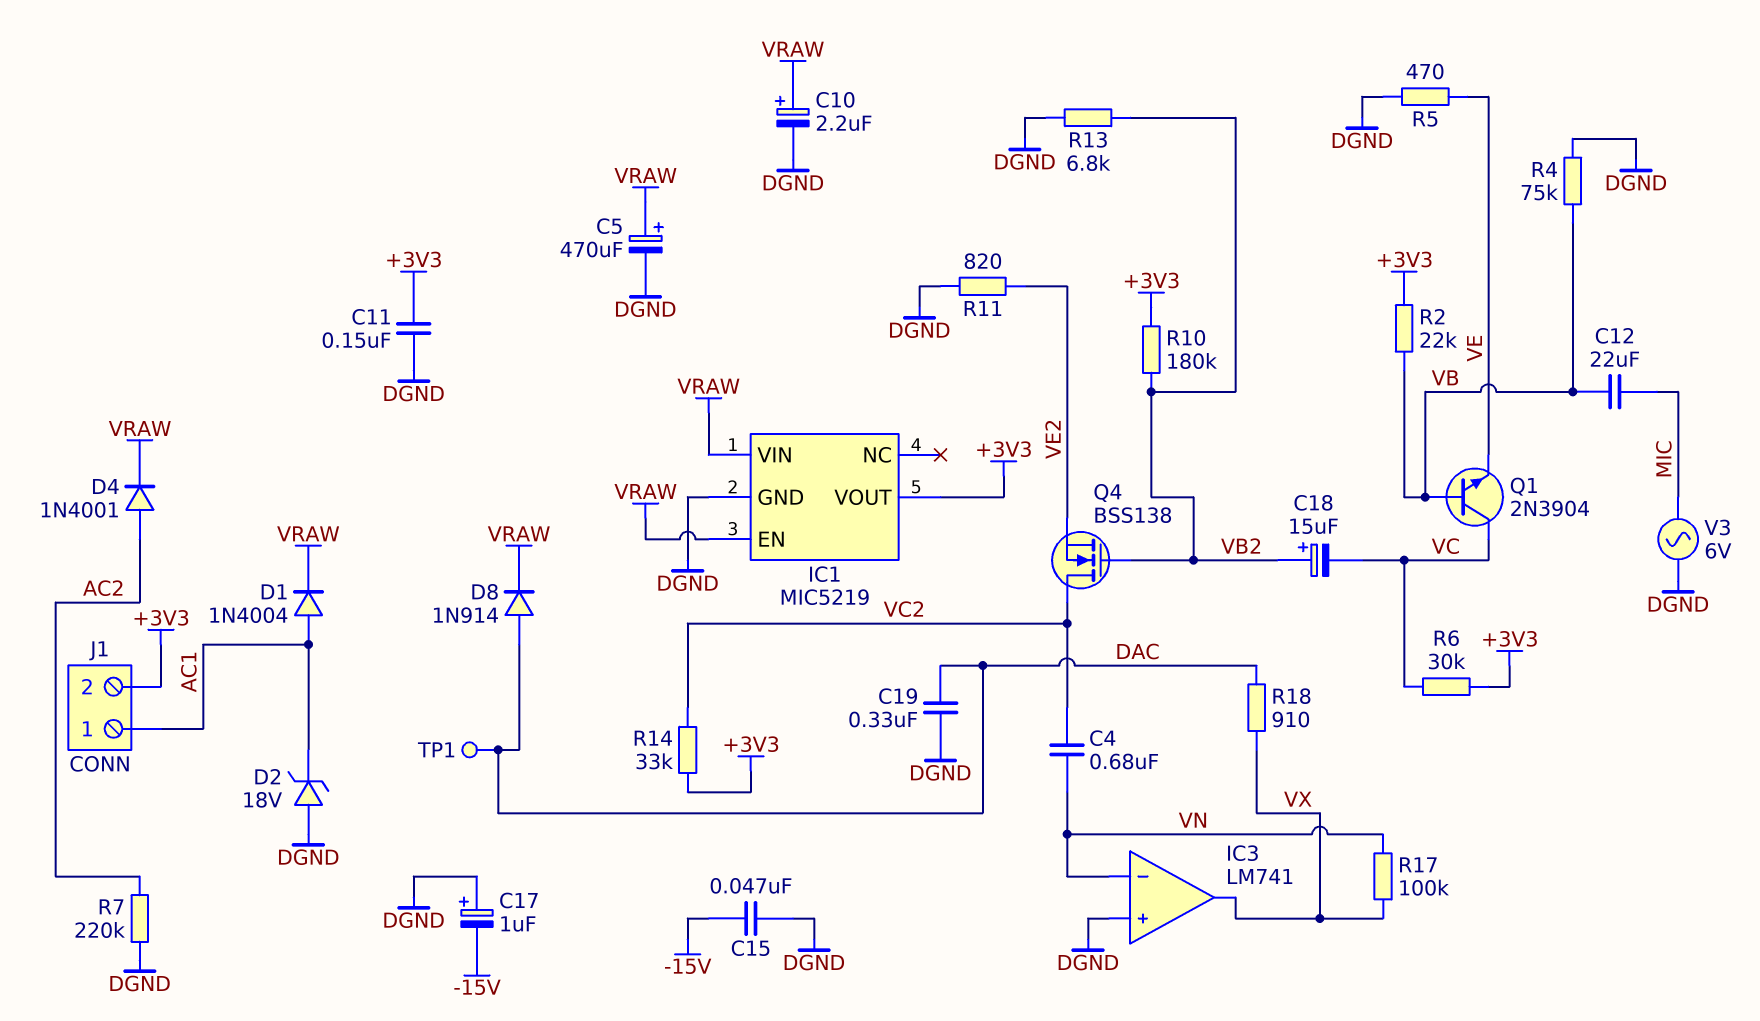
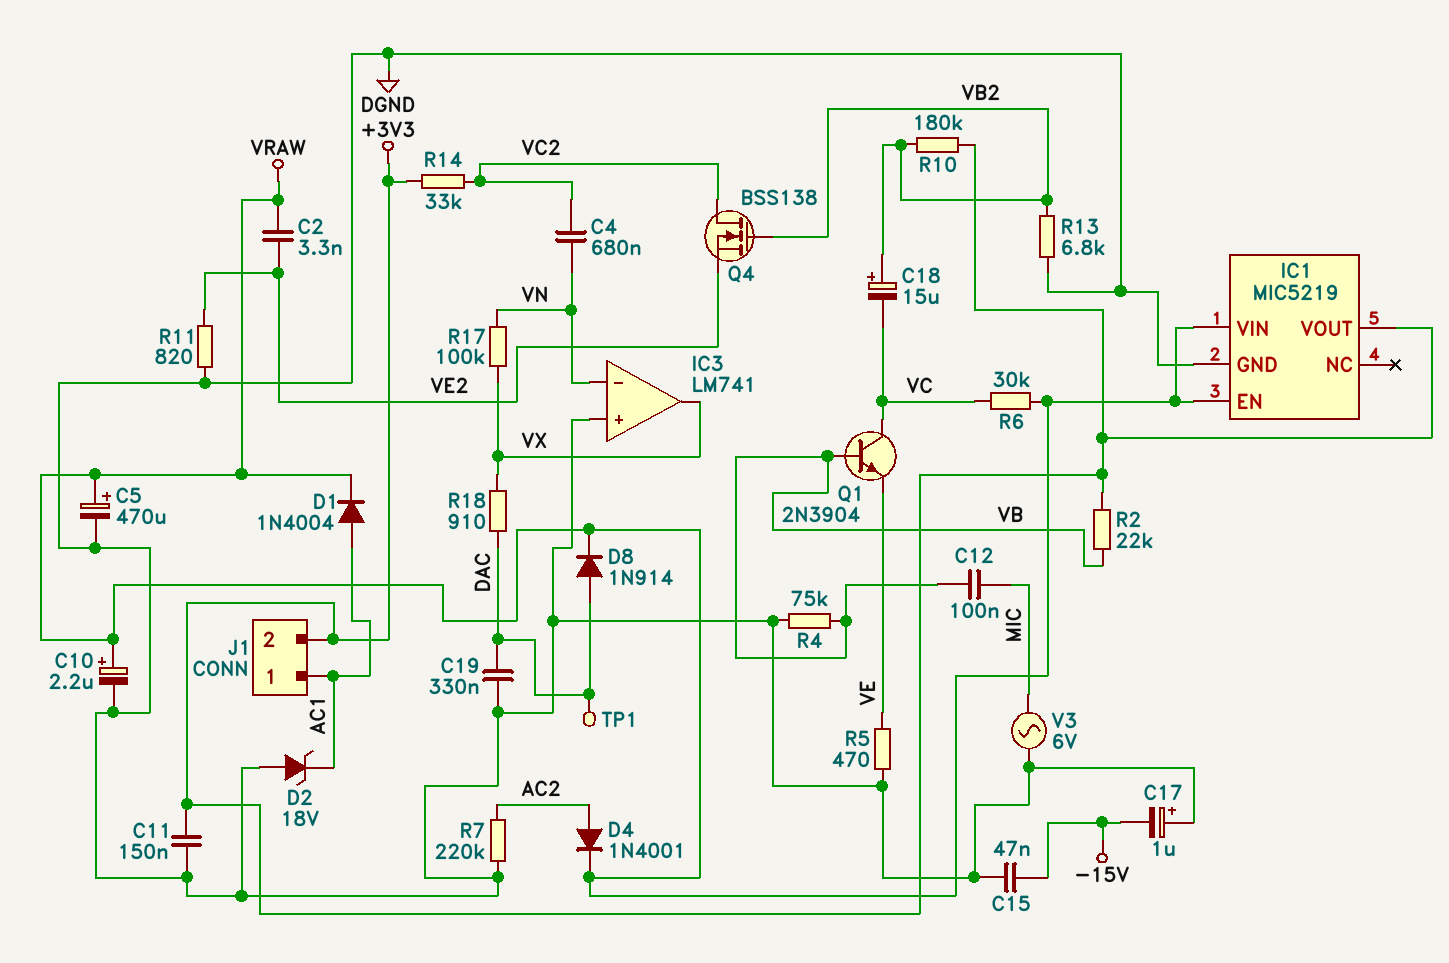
C2: none -> 3.3nF (VE2, VRAW)
C12: 22uF (MIC, VB) -> 100nF (MIC, VB)
R6: 30k (+3V3, VC) -> 30k (VC, VRAW)

